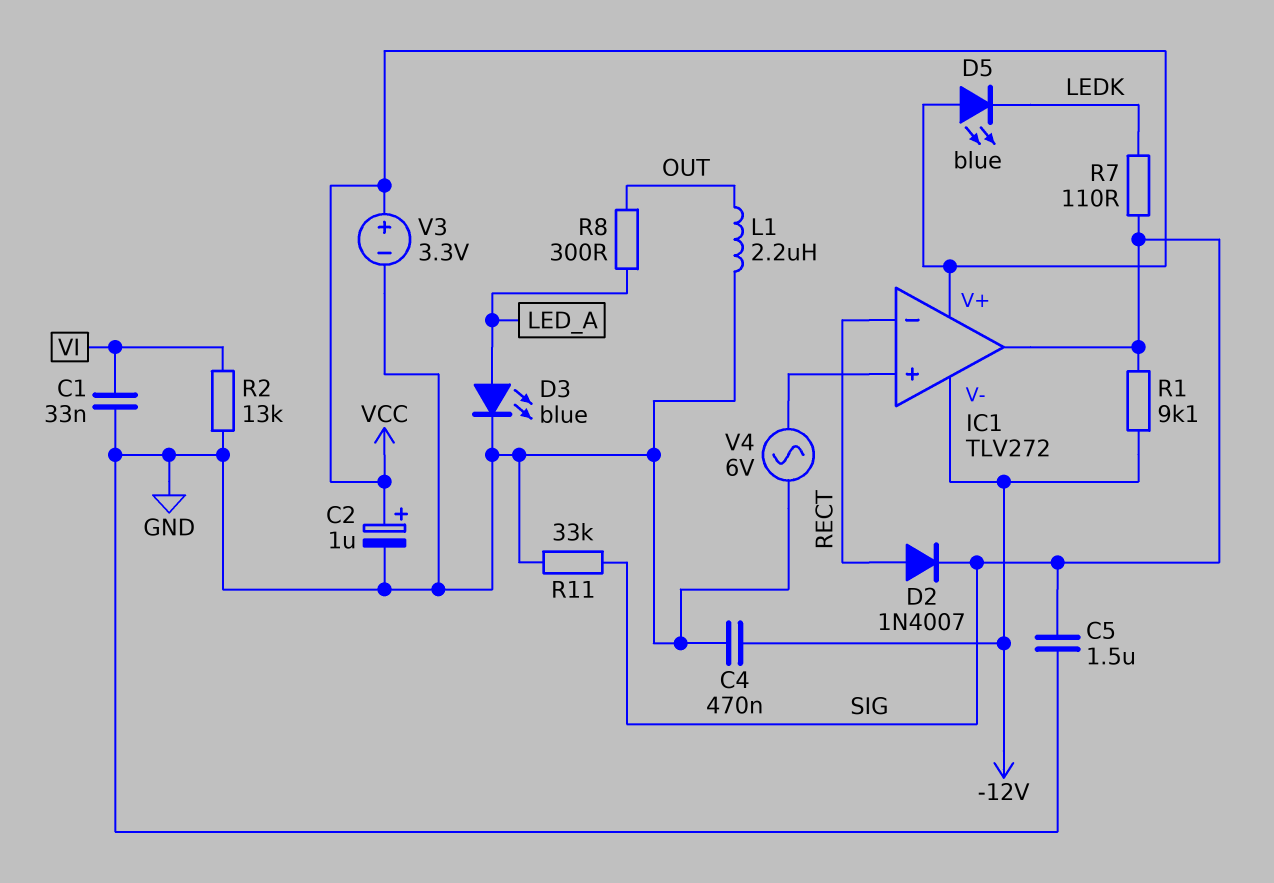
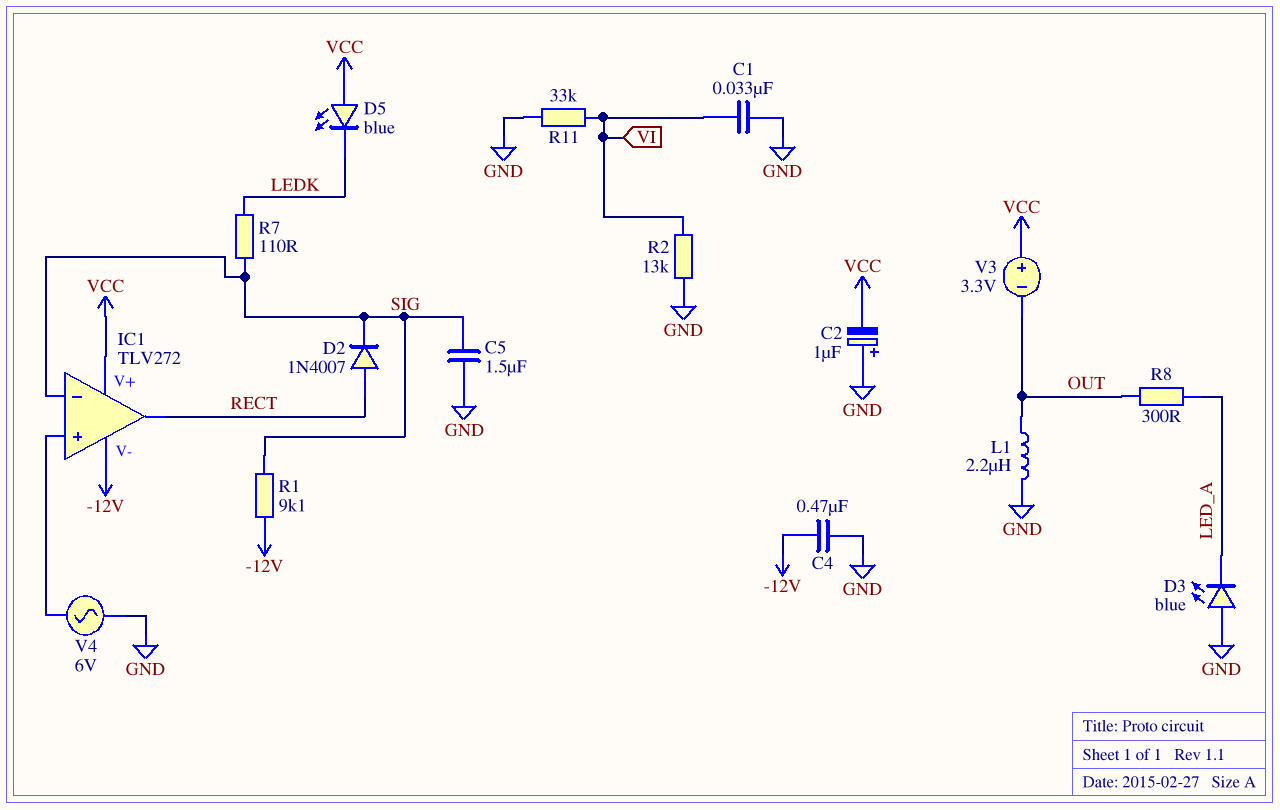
C2: 1uF (plus VCC, minus GND) -> 1uF (plus GND, minus VCC)
D3: LED blue (A LED_A, K GND) -> LED blue (A GND, K LED_A)
IC1 pin in-: RECT -> SIG
IC1 pin out: SIG -> RECT
R11: 33k (GND, SIG) -> 33k (GND, VI)
V3: 3.3V (plus VCC, minus GND) -> 3.3V (plus VCC, minus OUT)

